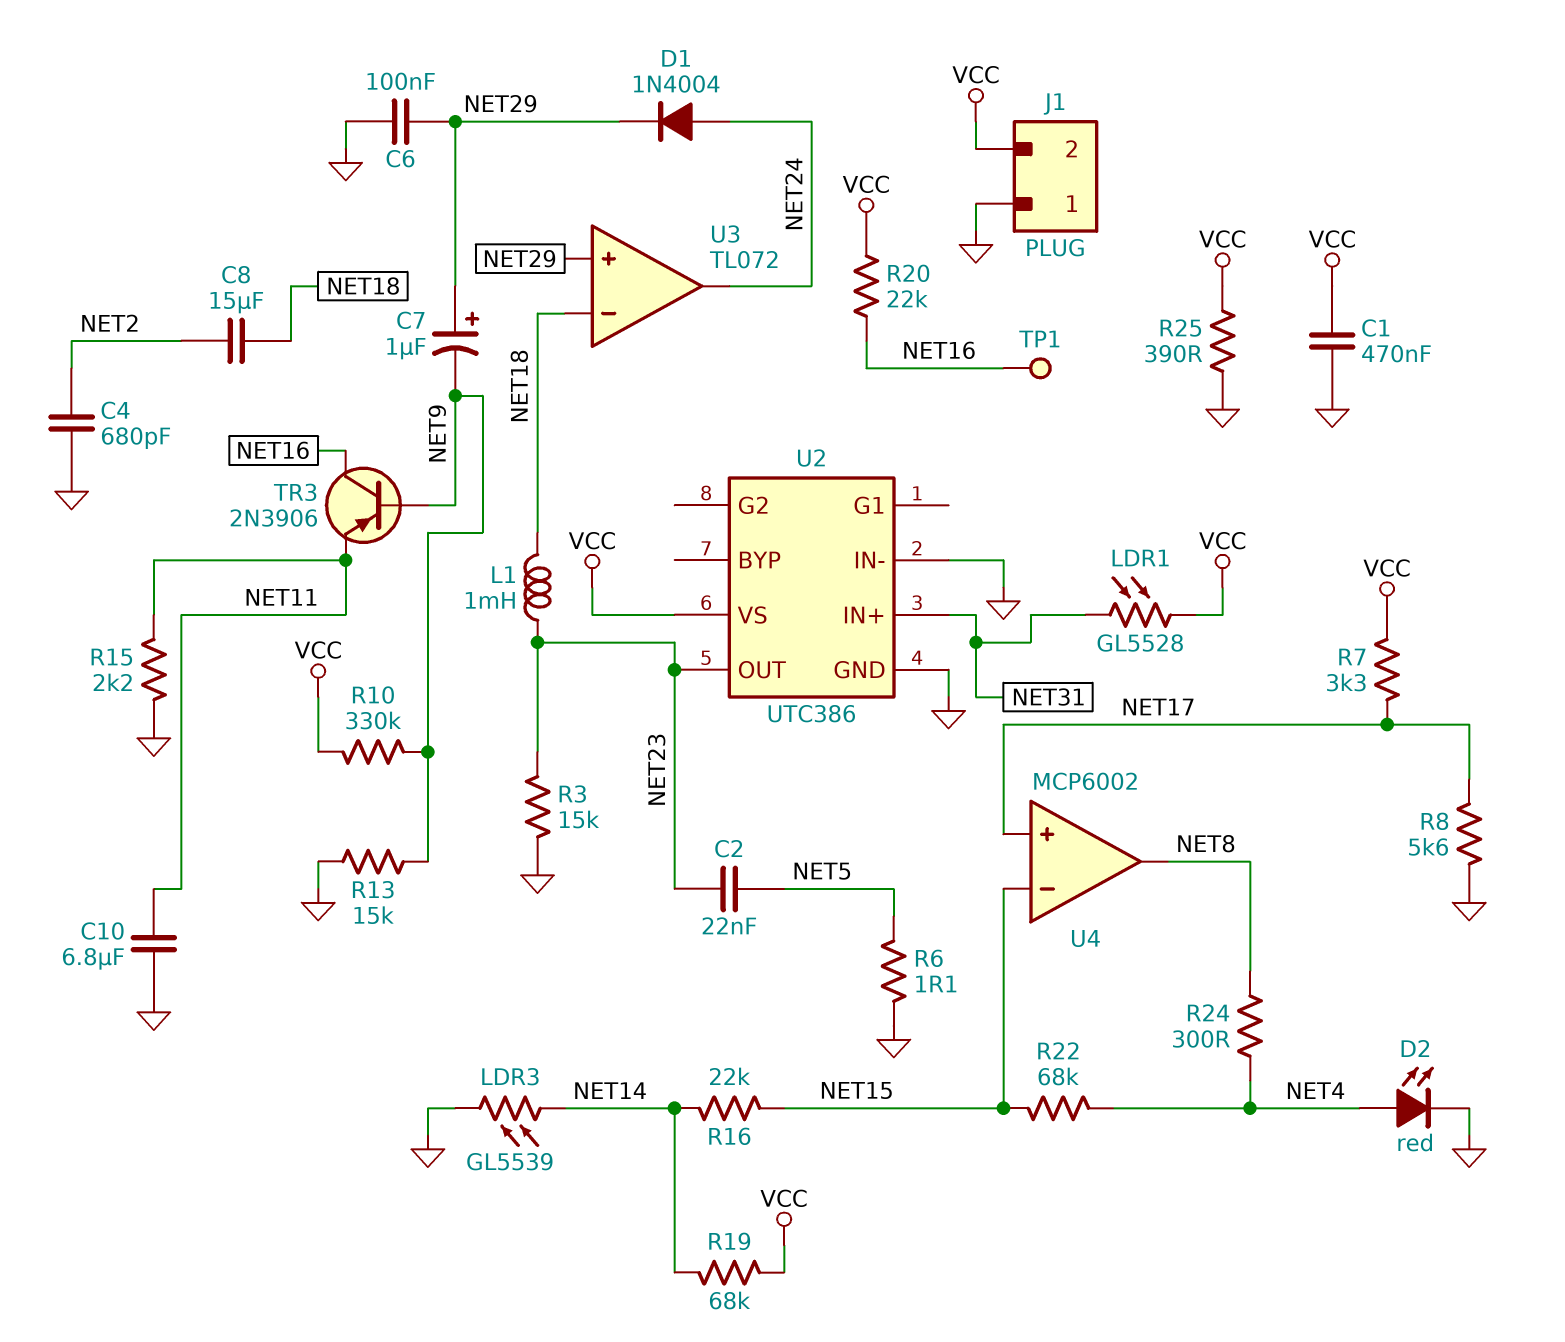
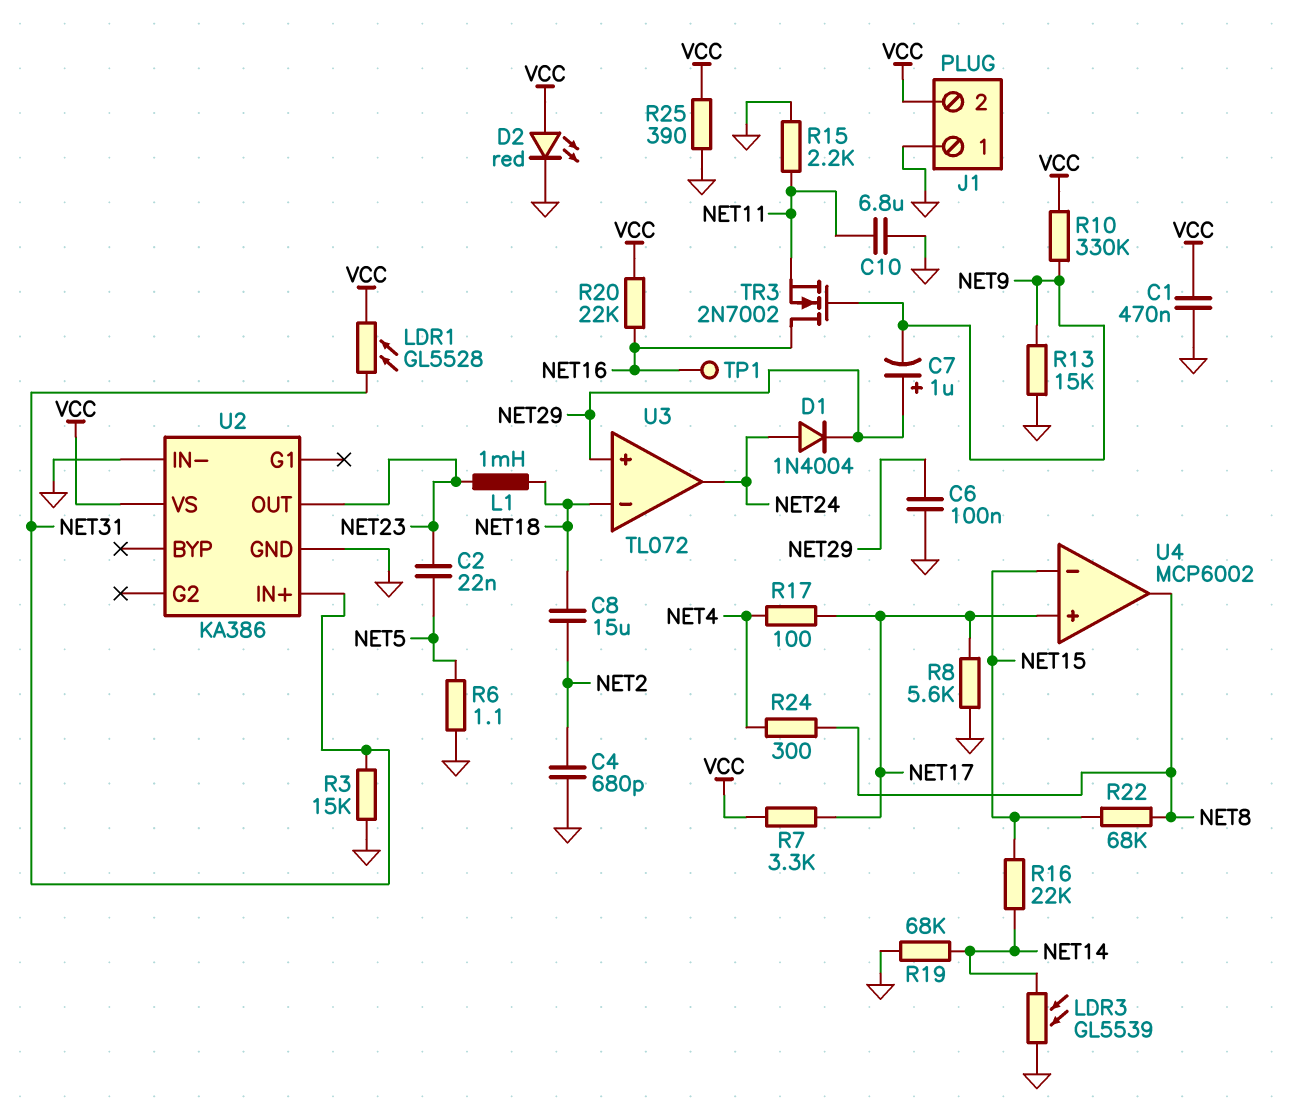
D2: LED red (A NET4, K GND) -> LED red (A VCC, K GND)
R3: 15k (GND, NET23) -> 15k (GND, NET31)
R17: none -> 100 (NET4, NET17)
R19: 68k (NET14, VCC) -> 68k (GND, NET14)
R22: 68k (NET4, NET15) -> 68k (NET8, NET15)
TR3: PNP 2N3906 (B NET9, C NET16, E NET11) -> NMOS 2N7002 (G NET9, D NET16, S NET11)
U2: UTC386 -> KA386

